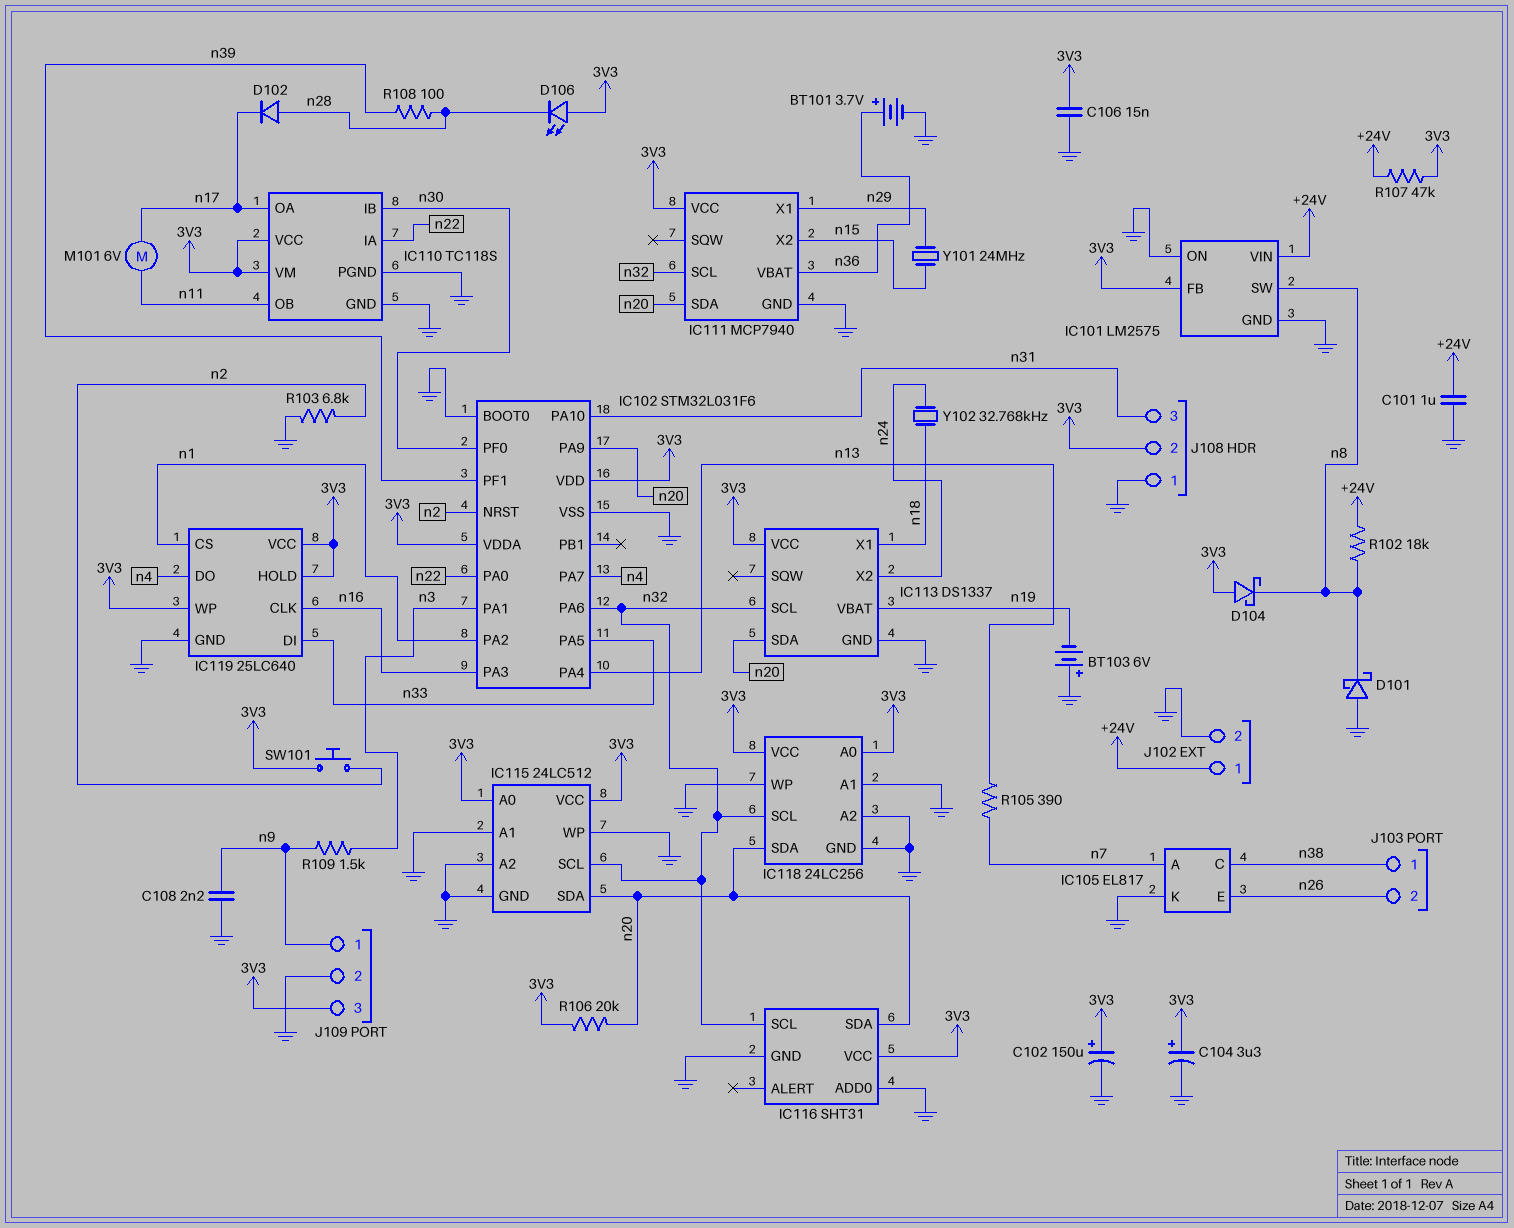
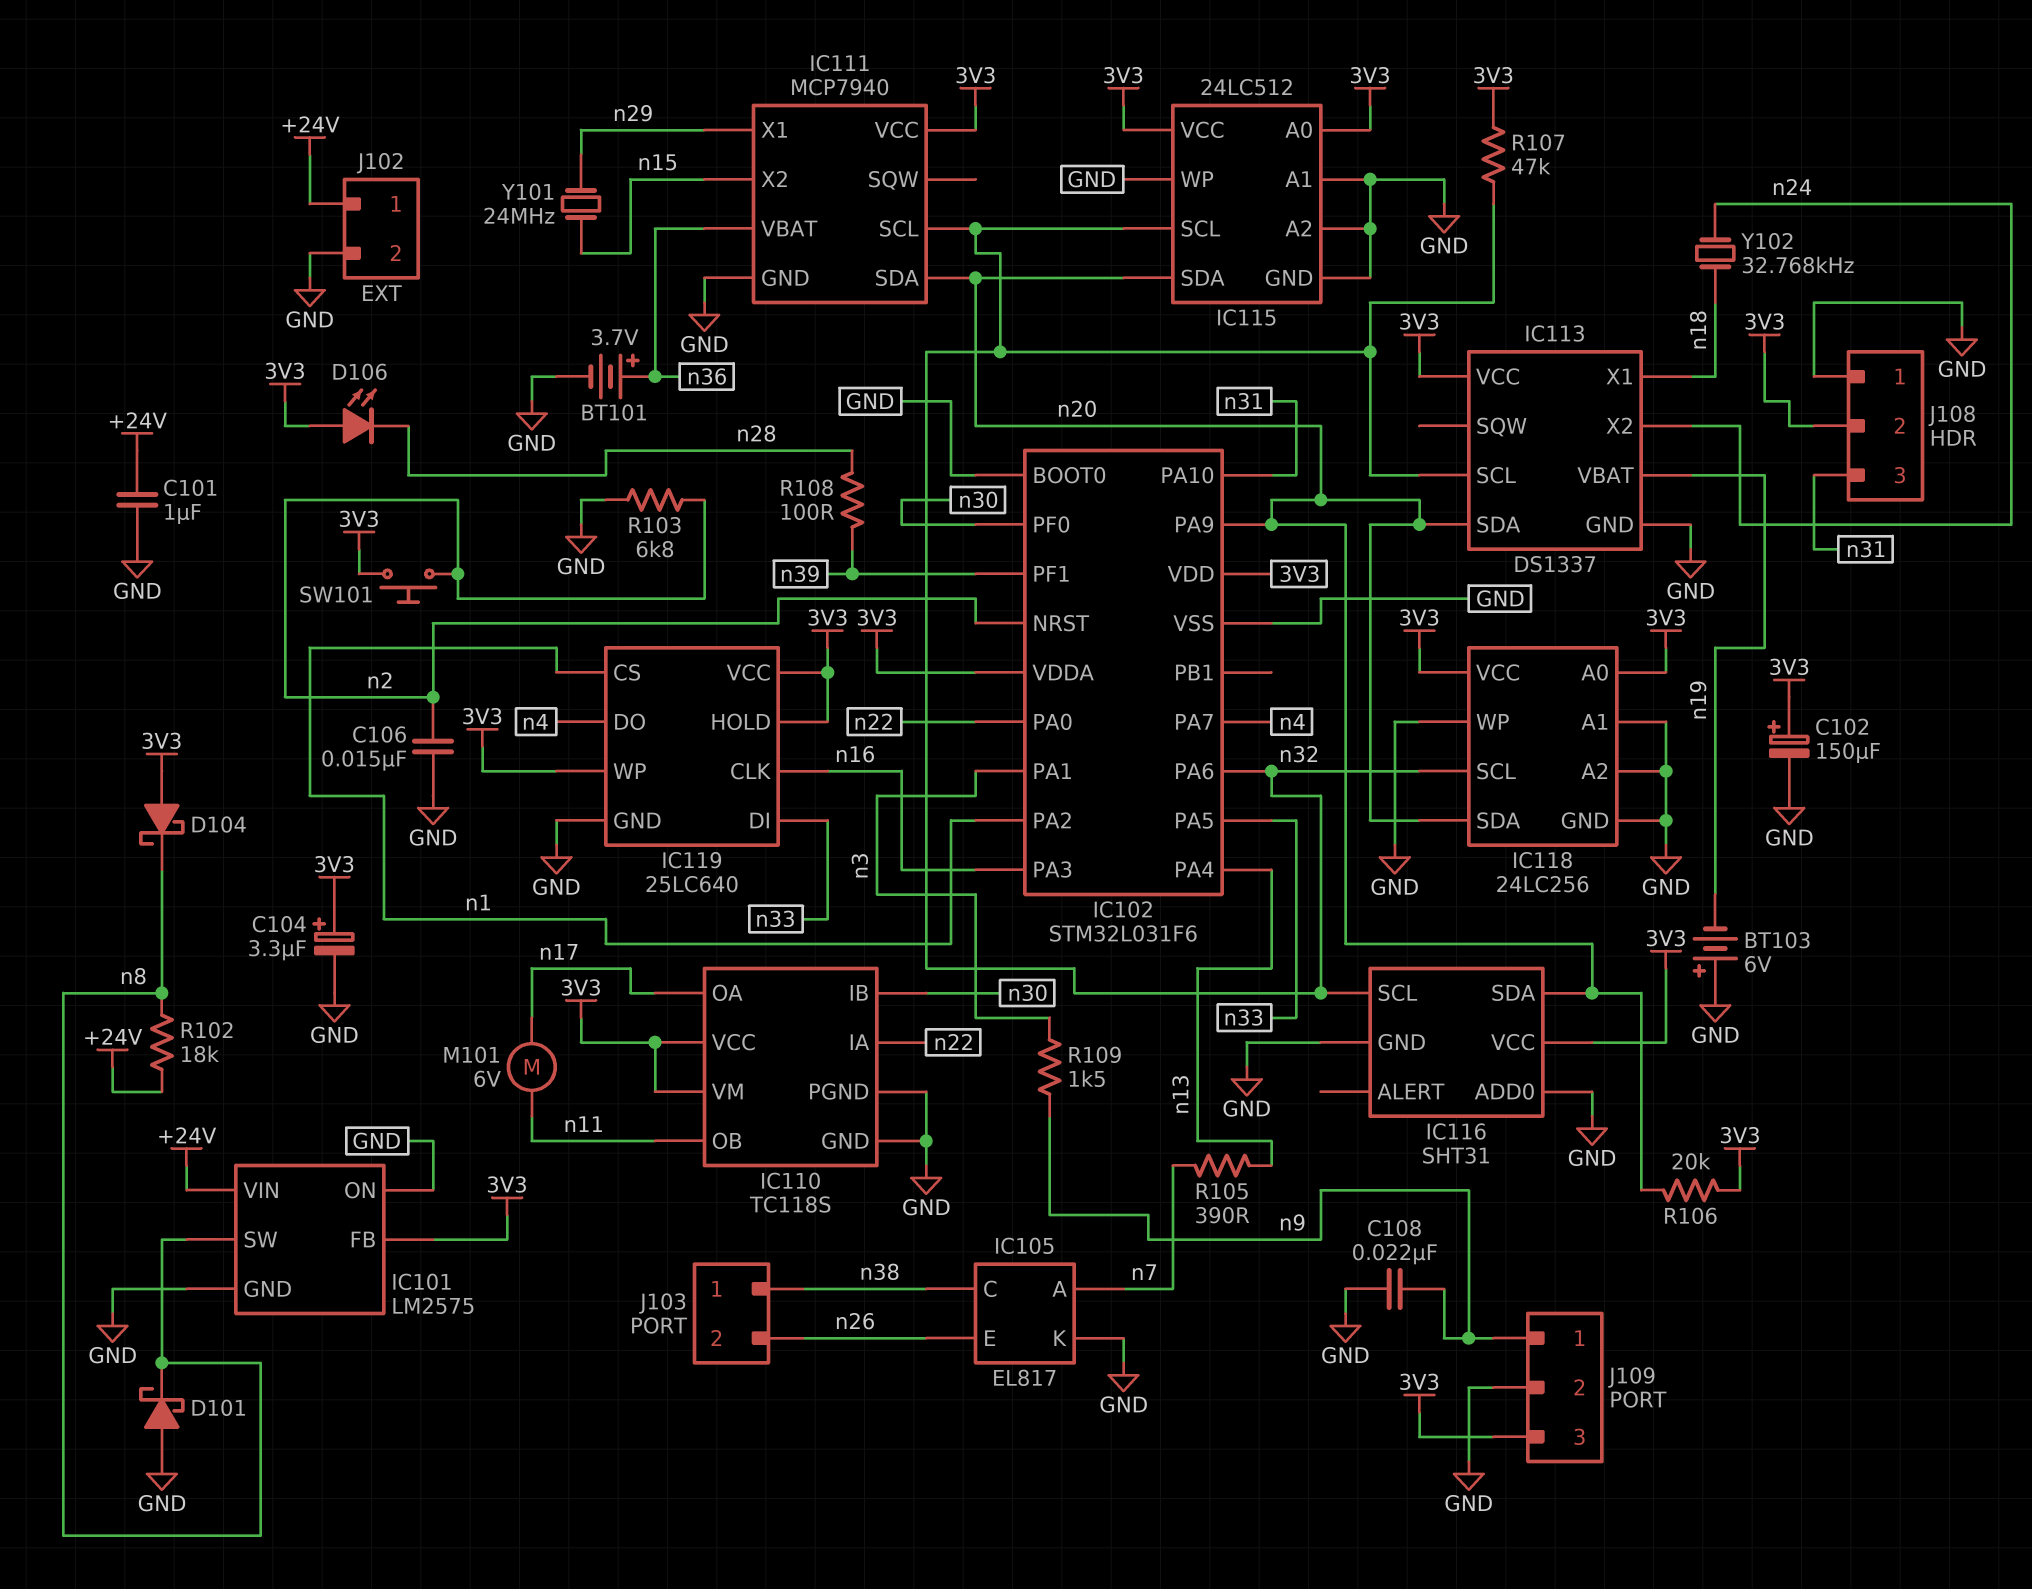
C106: 15nF (3V3, GND) -> 15nF (GND, n2)
C108: 2.2nF (GND, n9) -> 22nF (GND, n9)
D102: diode (A n28, K n17) -> none
R107: 47k (+24V, 3V3) -> 47k (3V3, n32)

